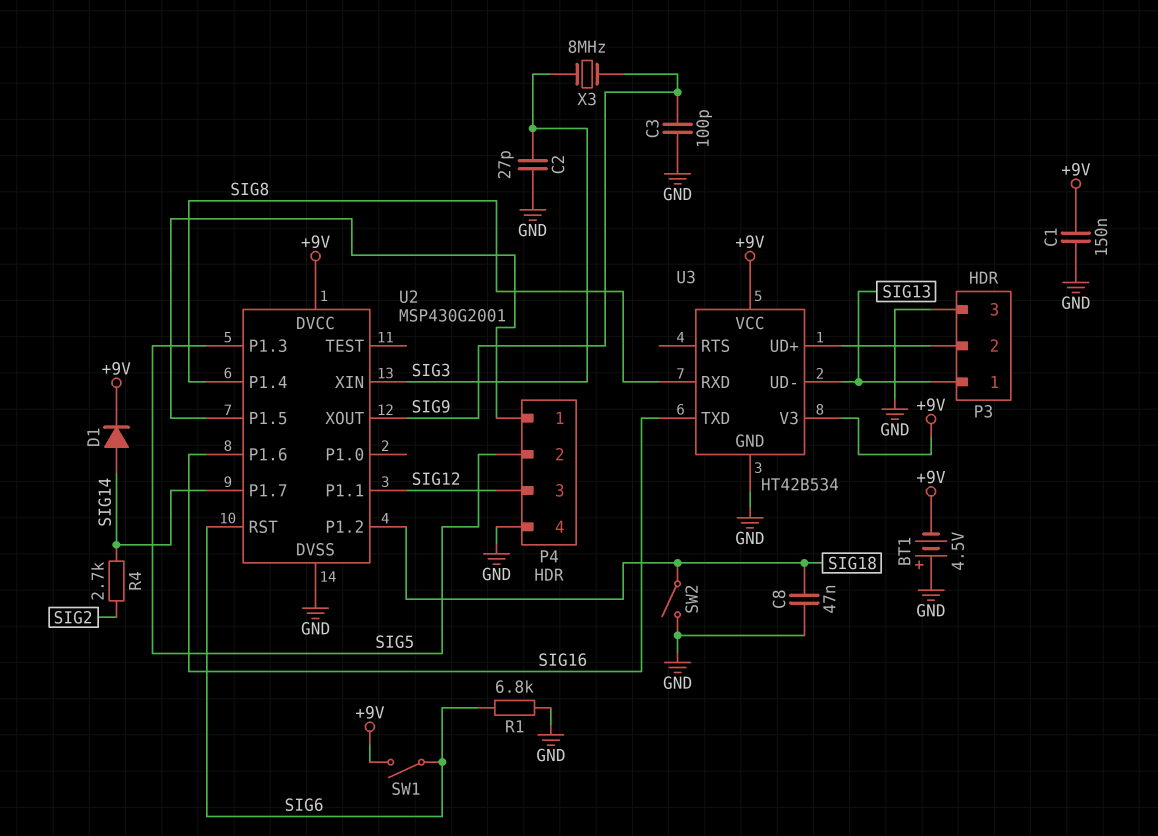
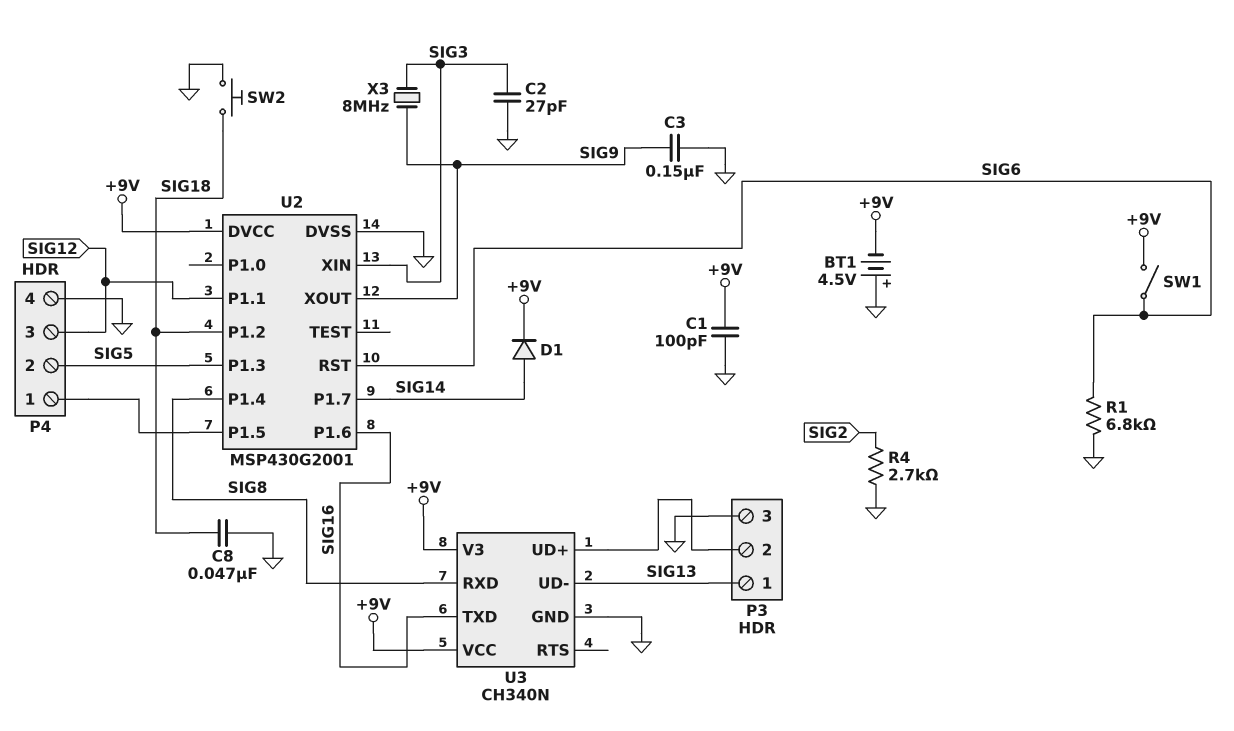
C1: 150nF (+9V, GND) -> 100pF (+9V, GND)
C3: 100pF (GND, SIG9) -> 150nF (GND, SIG9)
R4: 2.7k (SIG2, SIG14) -> 2.7k (GND, SIG2)
SW2: switch (GND, SIG18) -> button (GND, SIG18)
U3: HT42B534 -> CH340N

